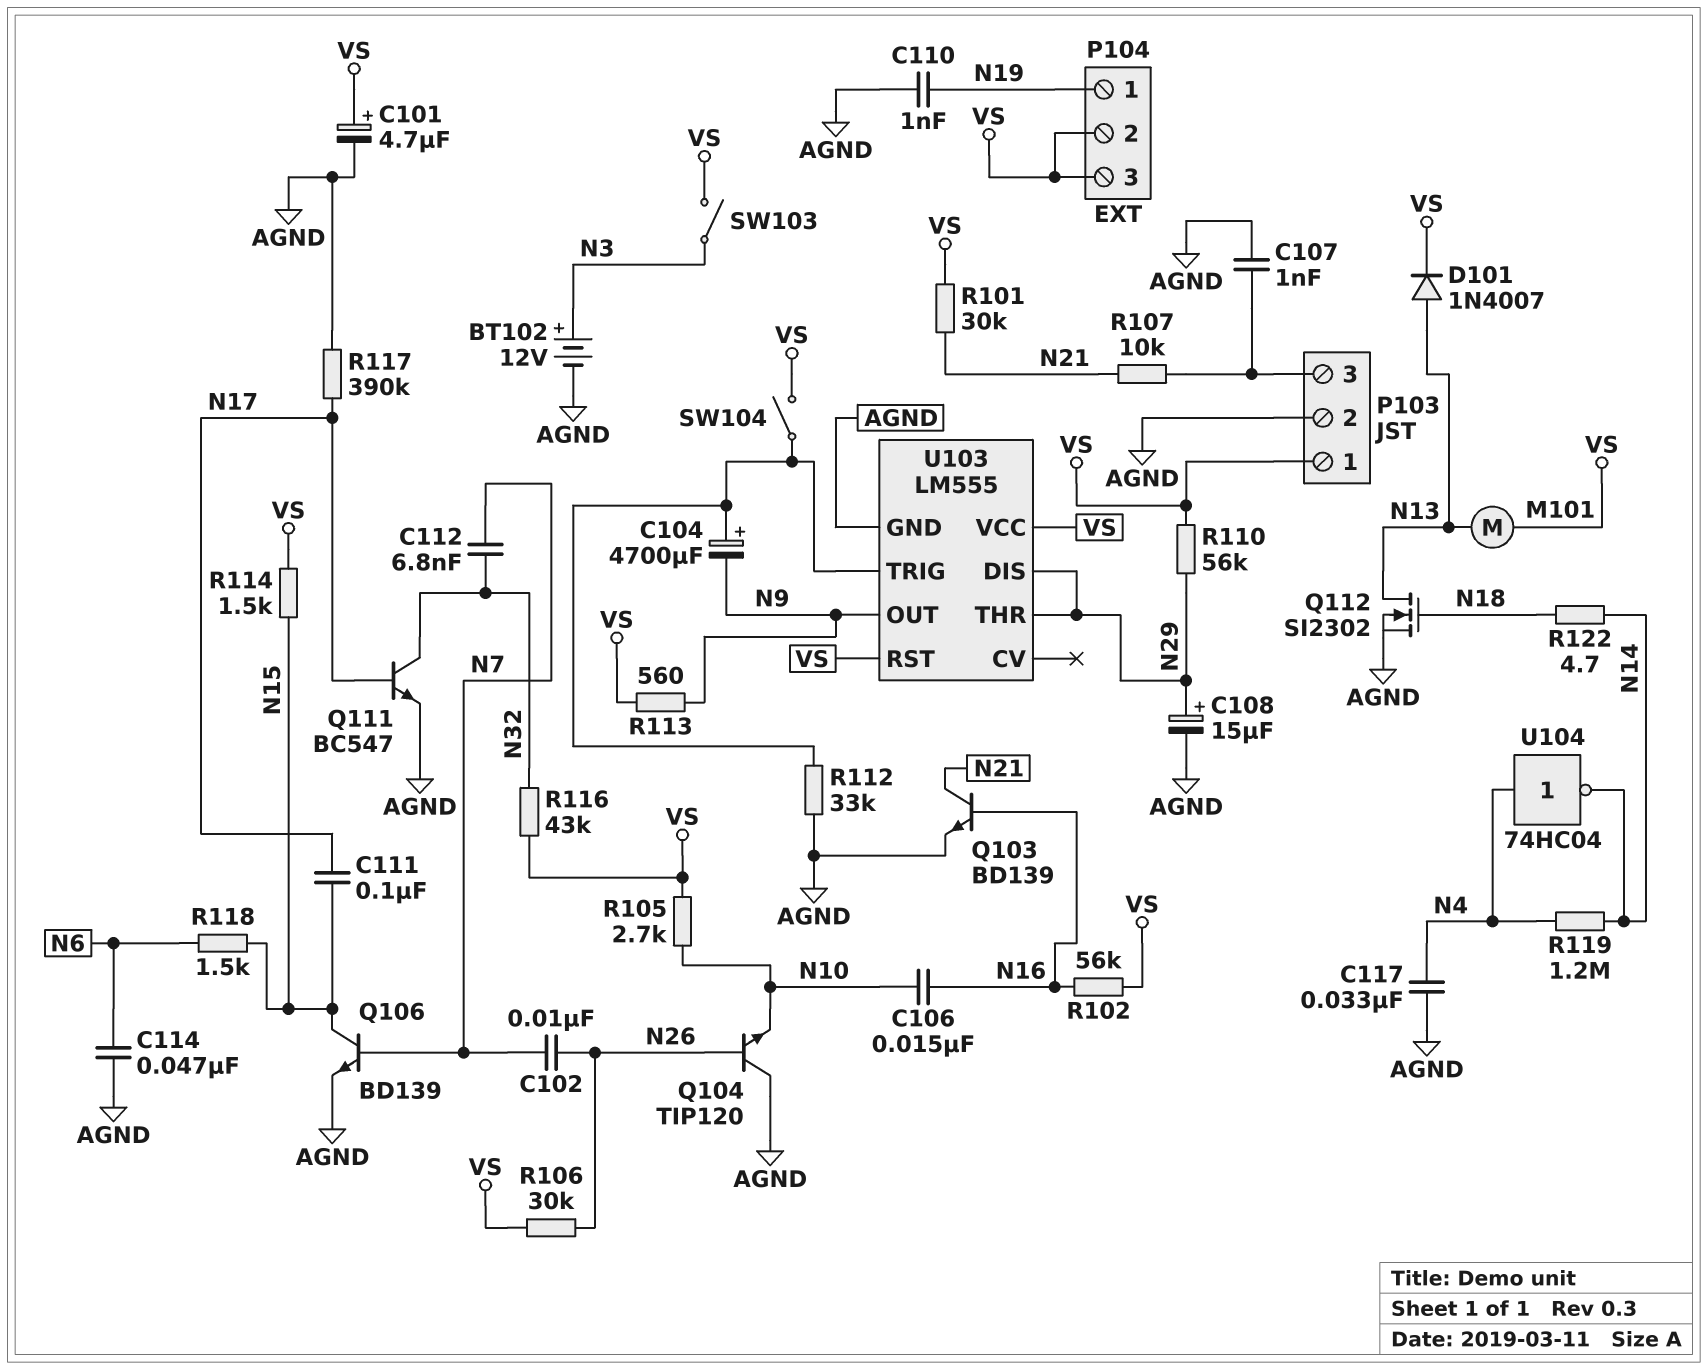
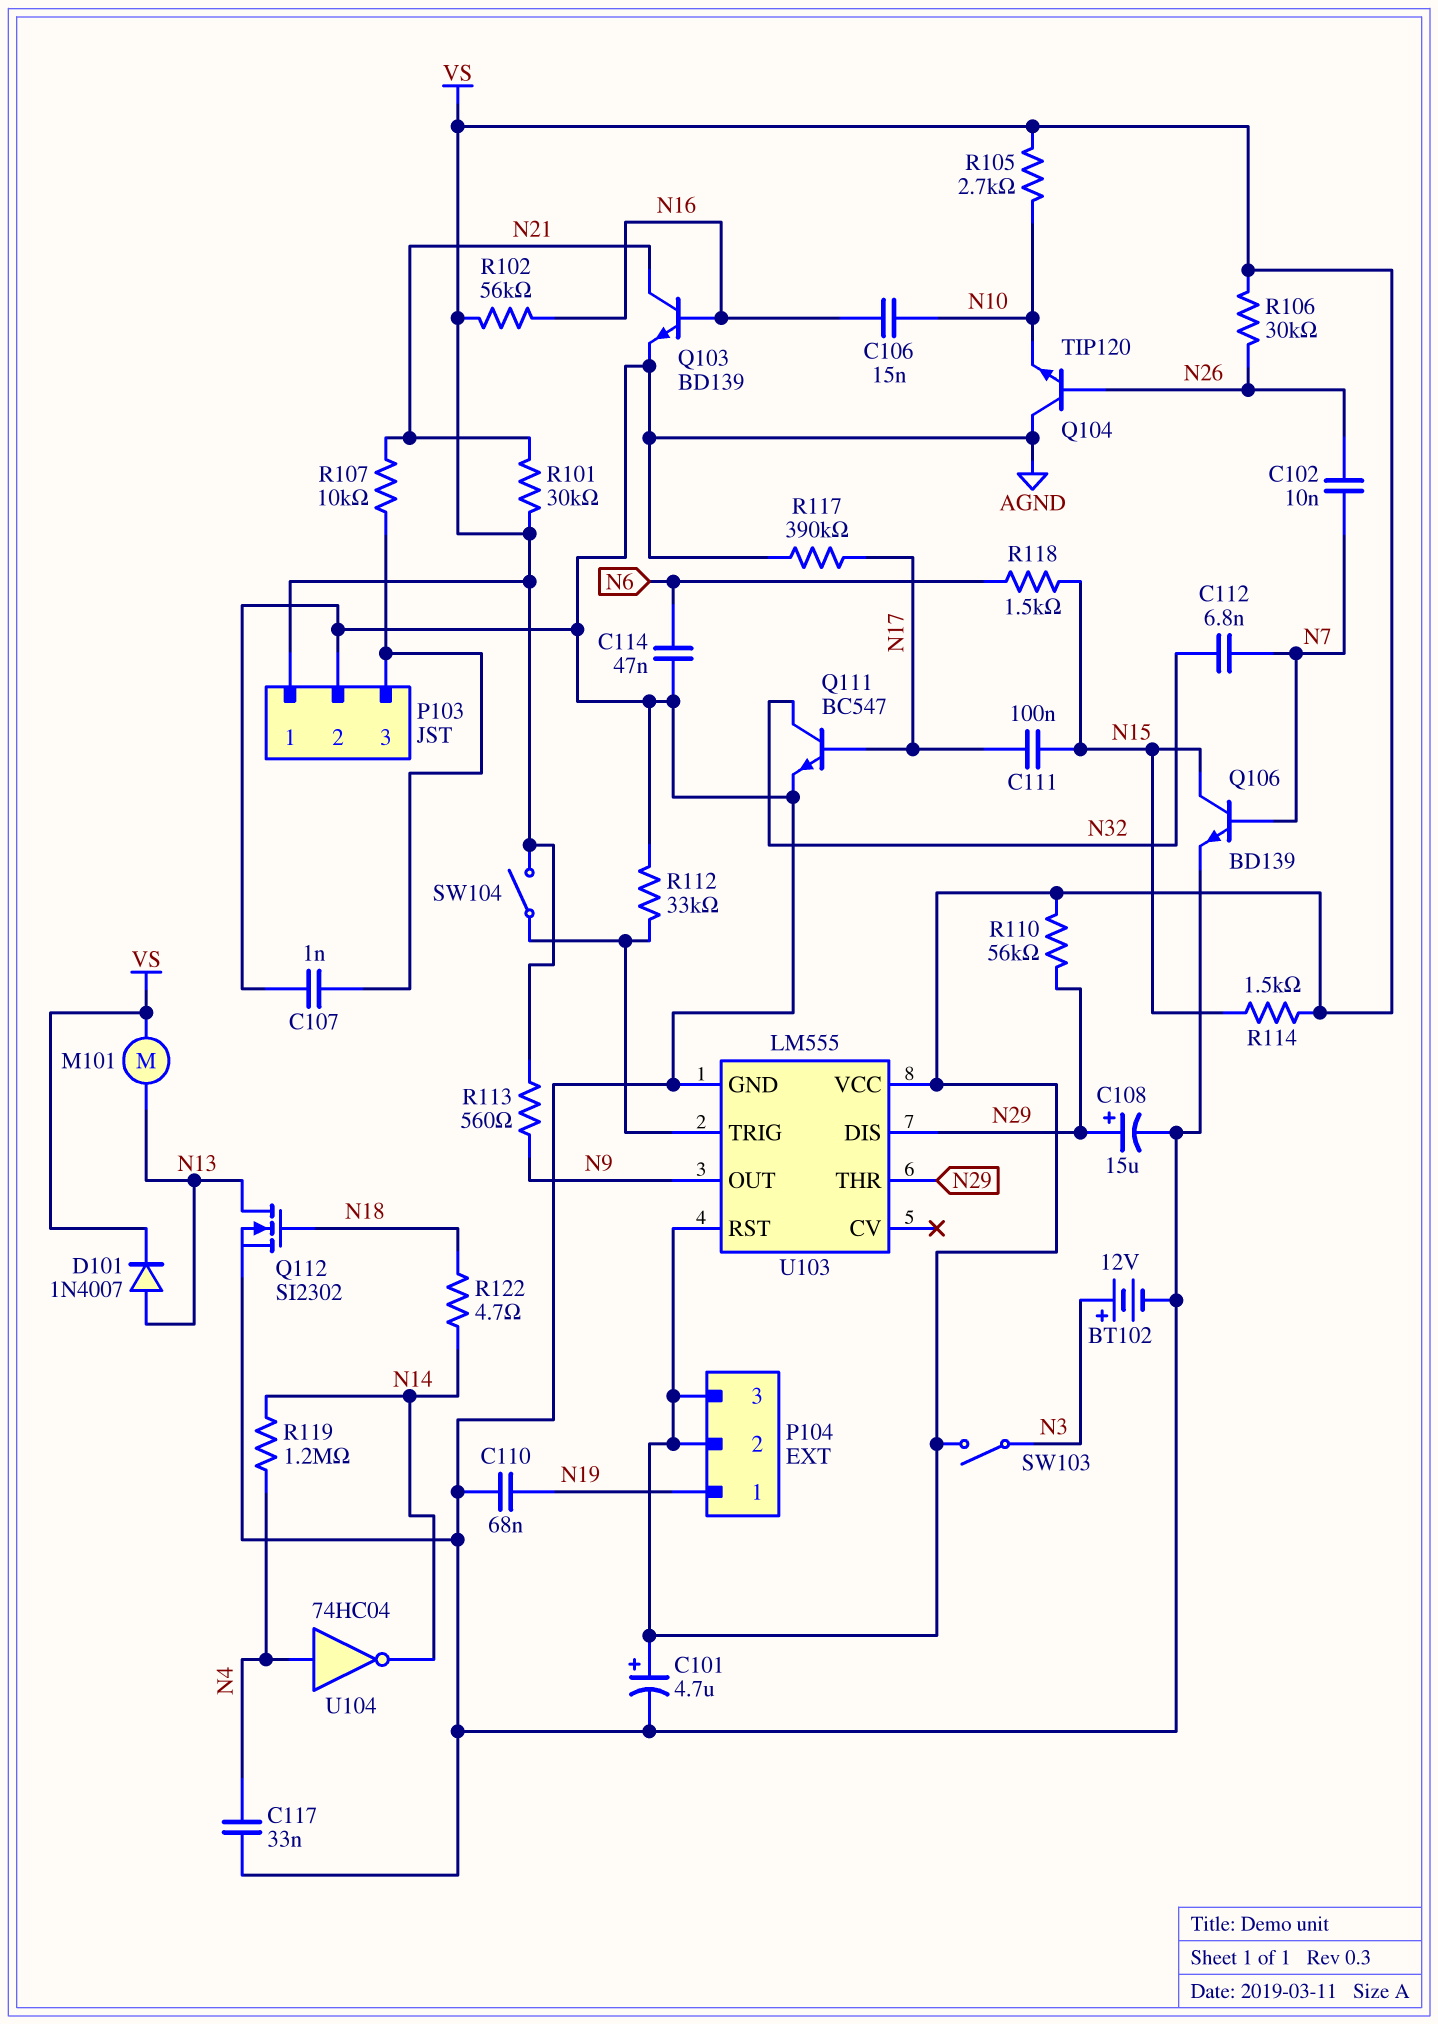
C104: 4700uF (plus U103/TRIG, minus N9) -> none
C110: 1nF (AGND, N19) -> 68nF (AGND, N19)
R116: 43k (N32, VS) -> none

